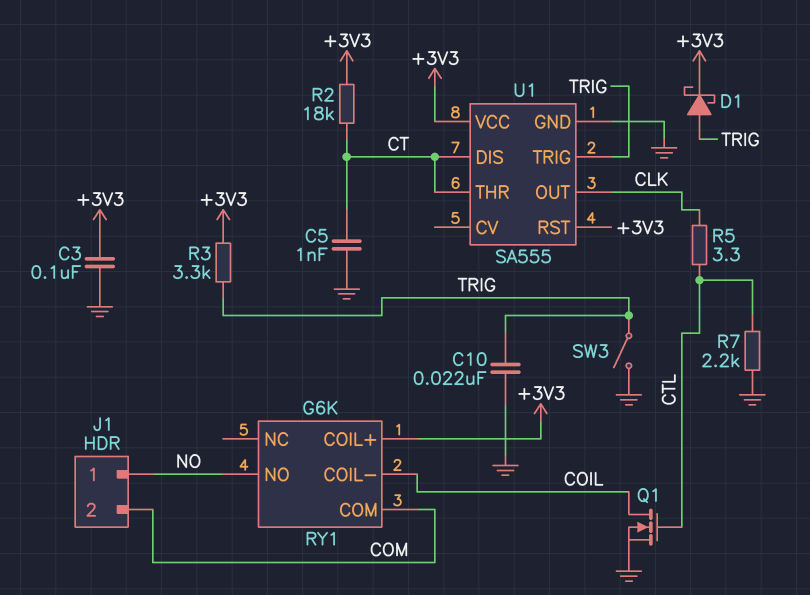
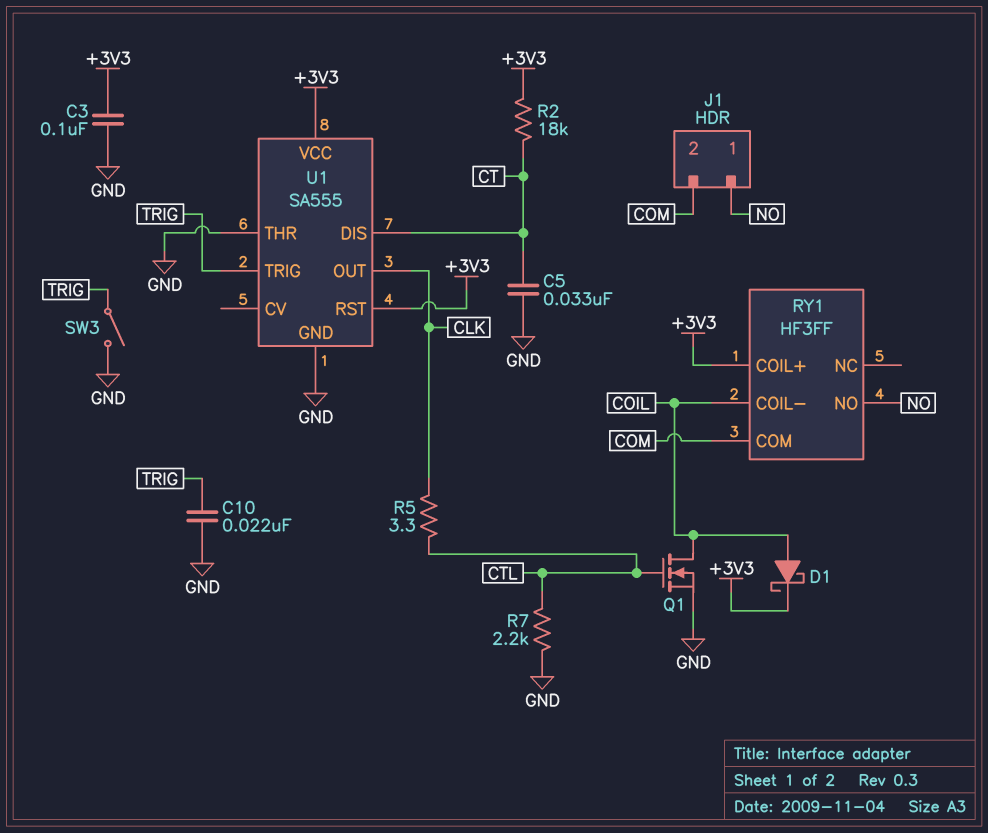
C5: 1nF (CT, GND) -> 33nF (CT, GND)
D1: schottky (A TRIG, K +3V3) -> schottky (A COIL, K +3V3)
R3: 3.3k (+3V3, TRIG) -> none
RY1: G6K -> HF3FF
U1 pin THR: CT -> GND

